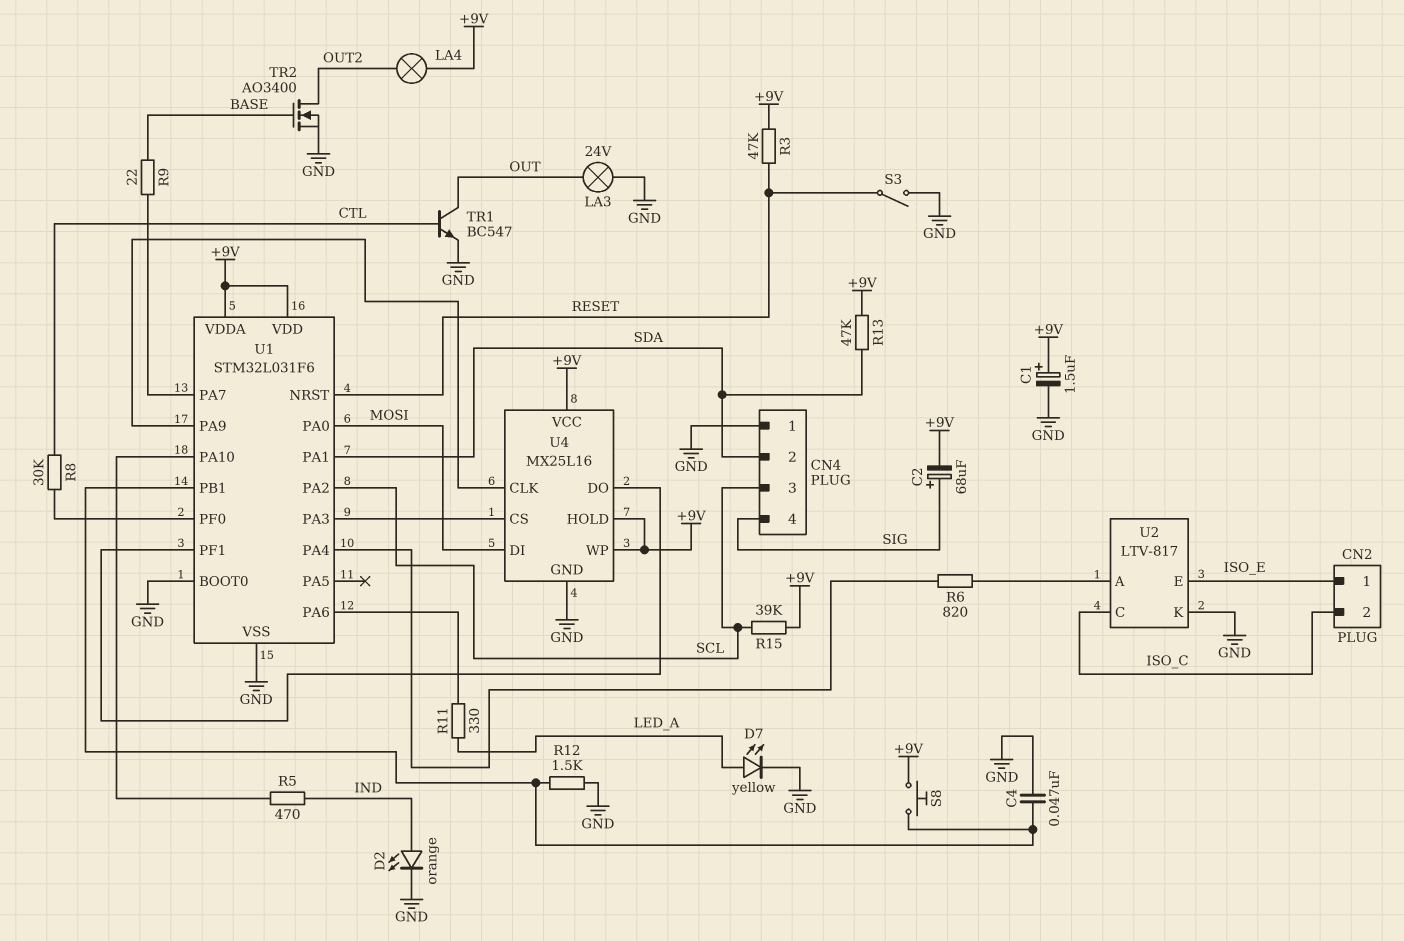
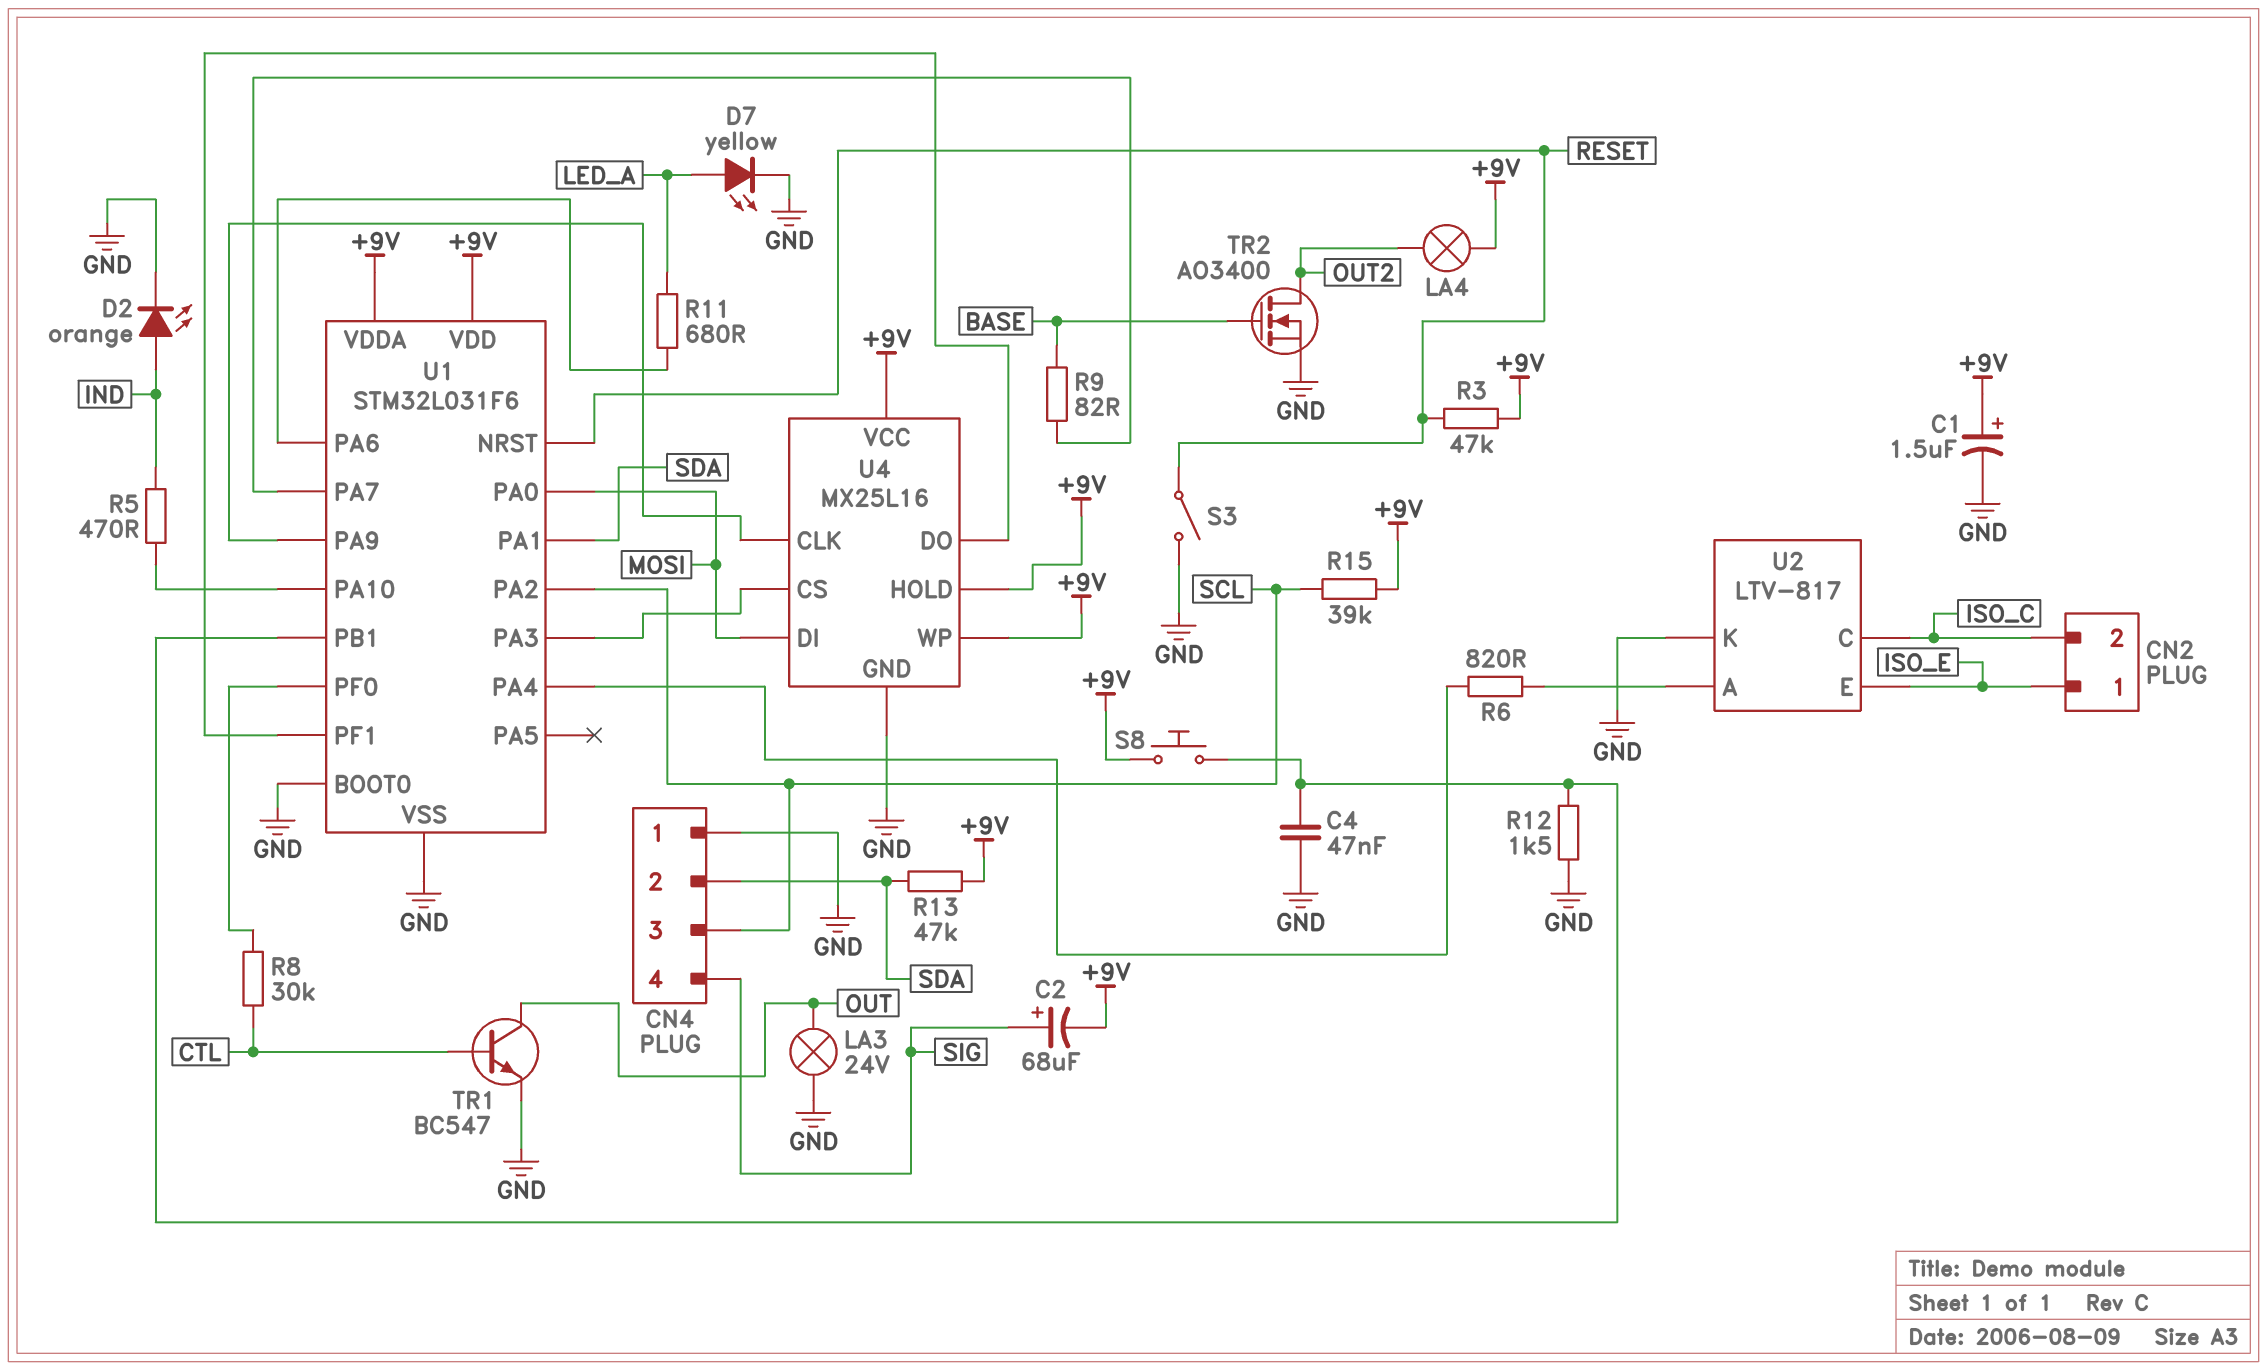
R9: 22 (BASE, U1/PA7) -> 82 (BASE, U1/PA7)
R11: 330 (LED_A, U1/PA6) -> 680 (LED_A, U1/PA6)

